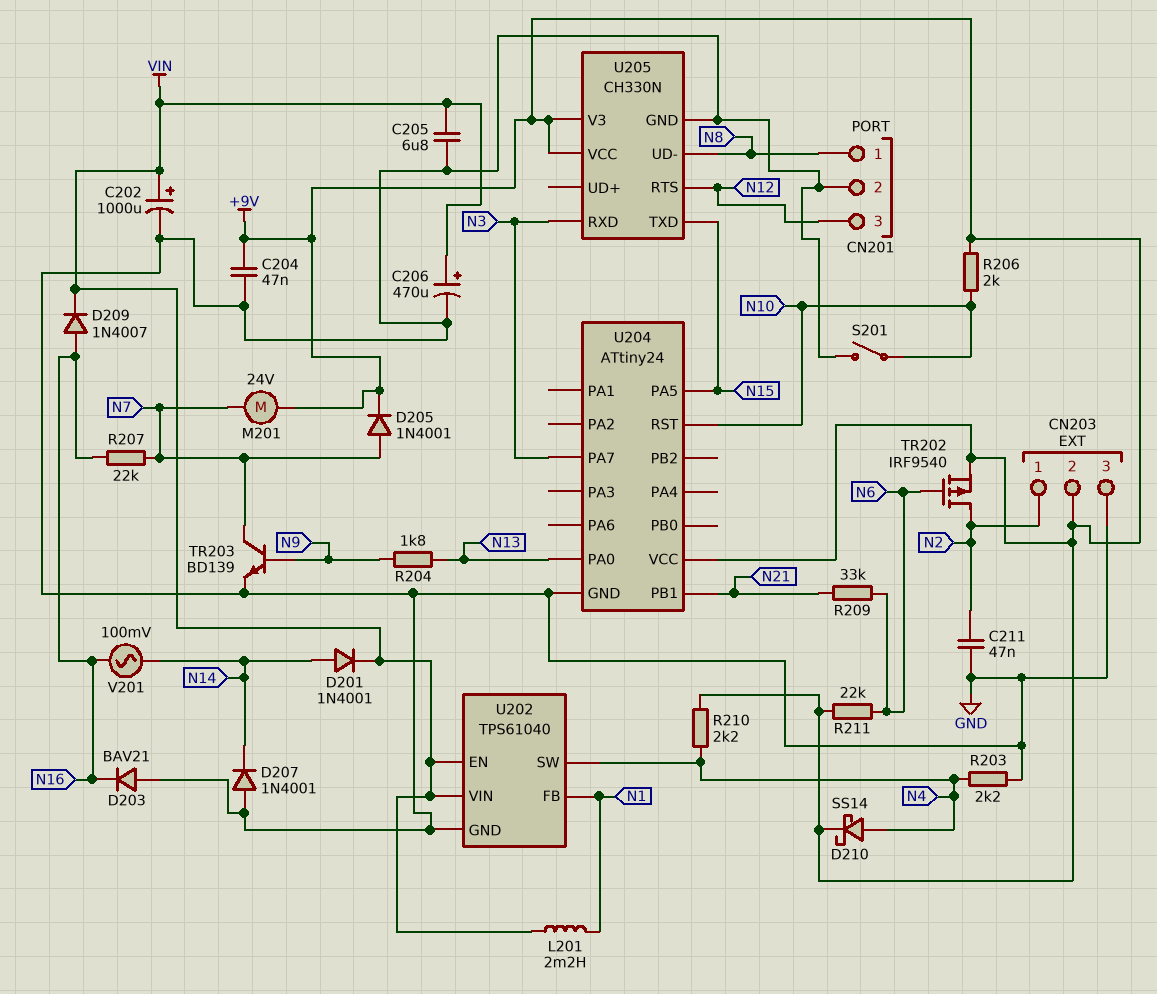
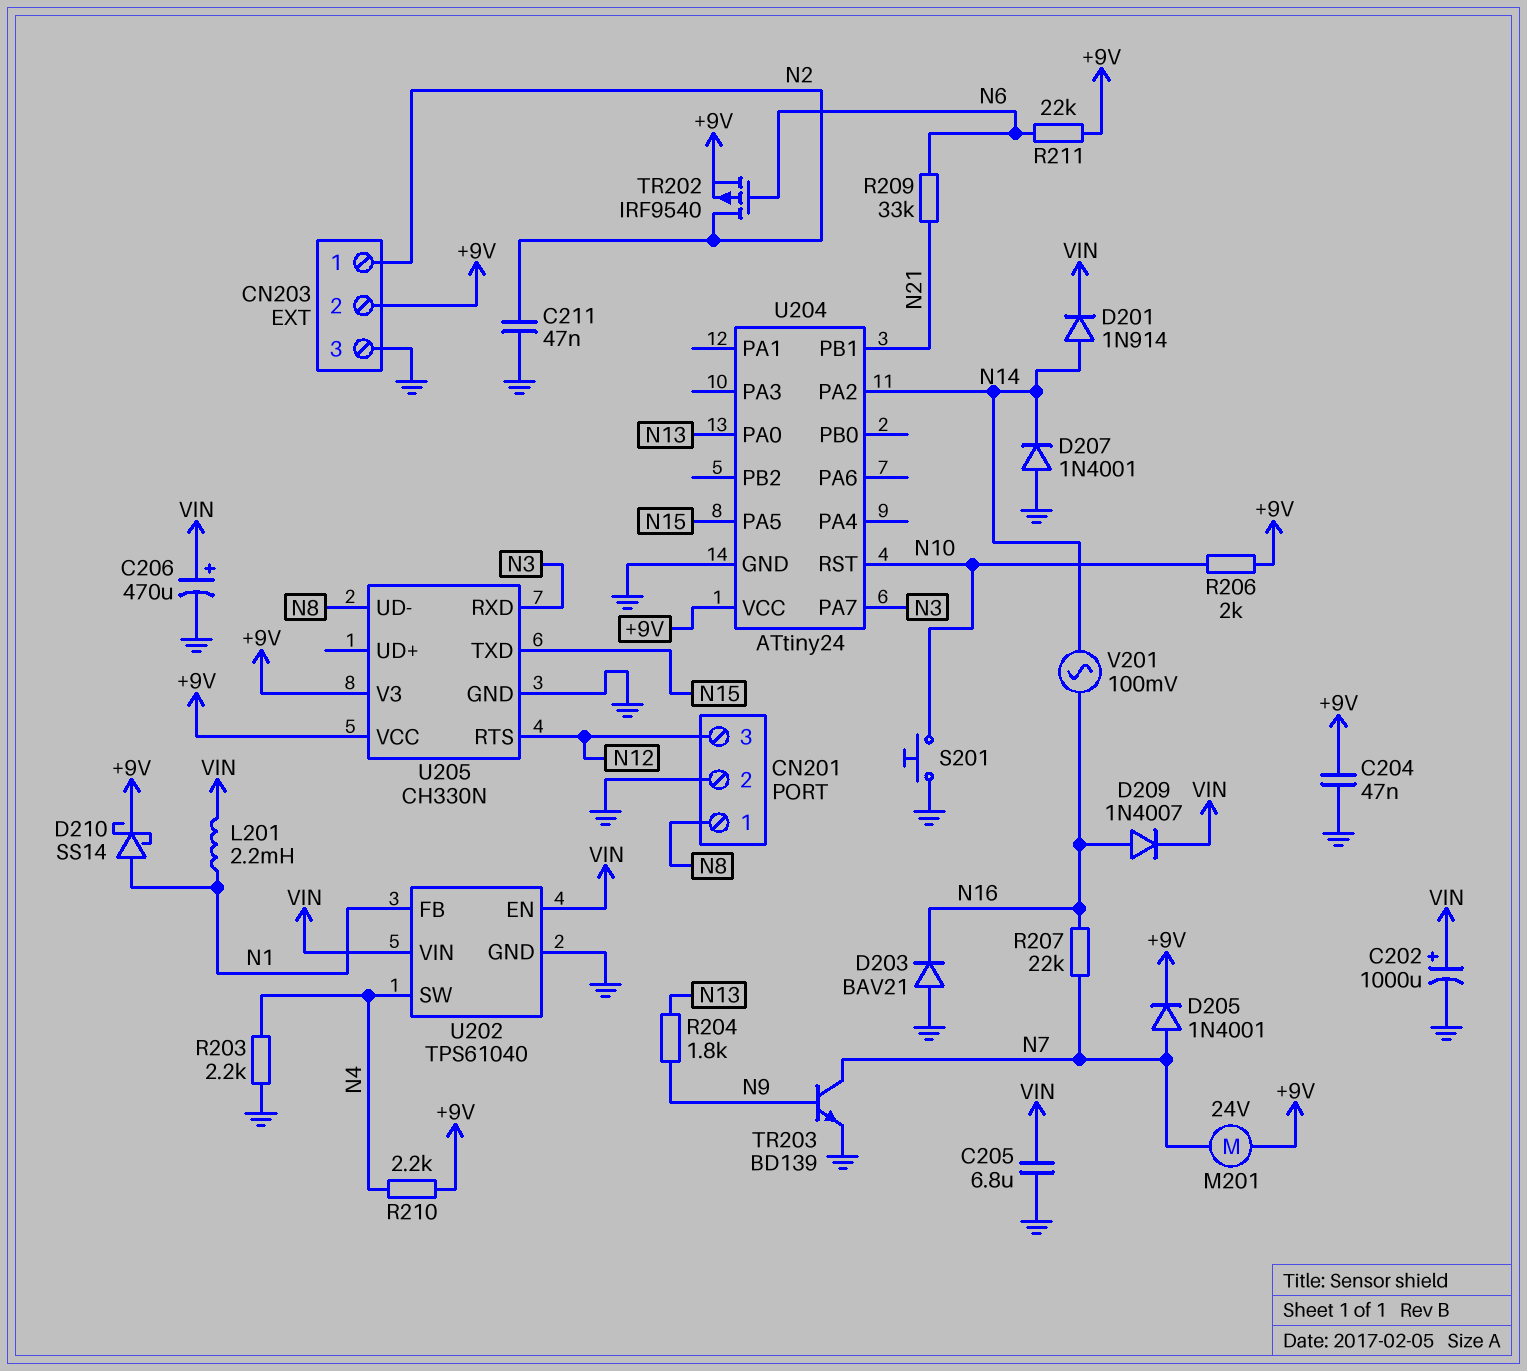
D201: diode 1N4001 (A N14, K VIN) -> diode 1N914 (A N14, K VIN)
D210: schottky SS14 (A N4, K +9V) -> schottky SS14 (A N1, K +9V)
S201: switch (GND, N10) -> button (GND, N10)
U204 pin PA2: none -> N14

